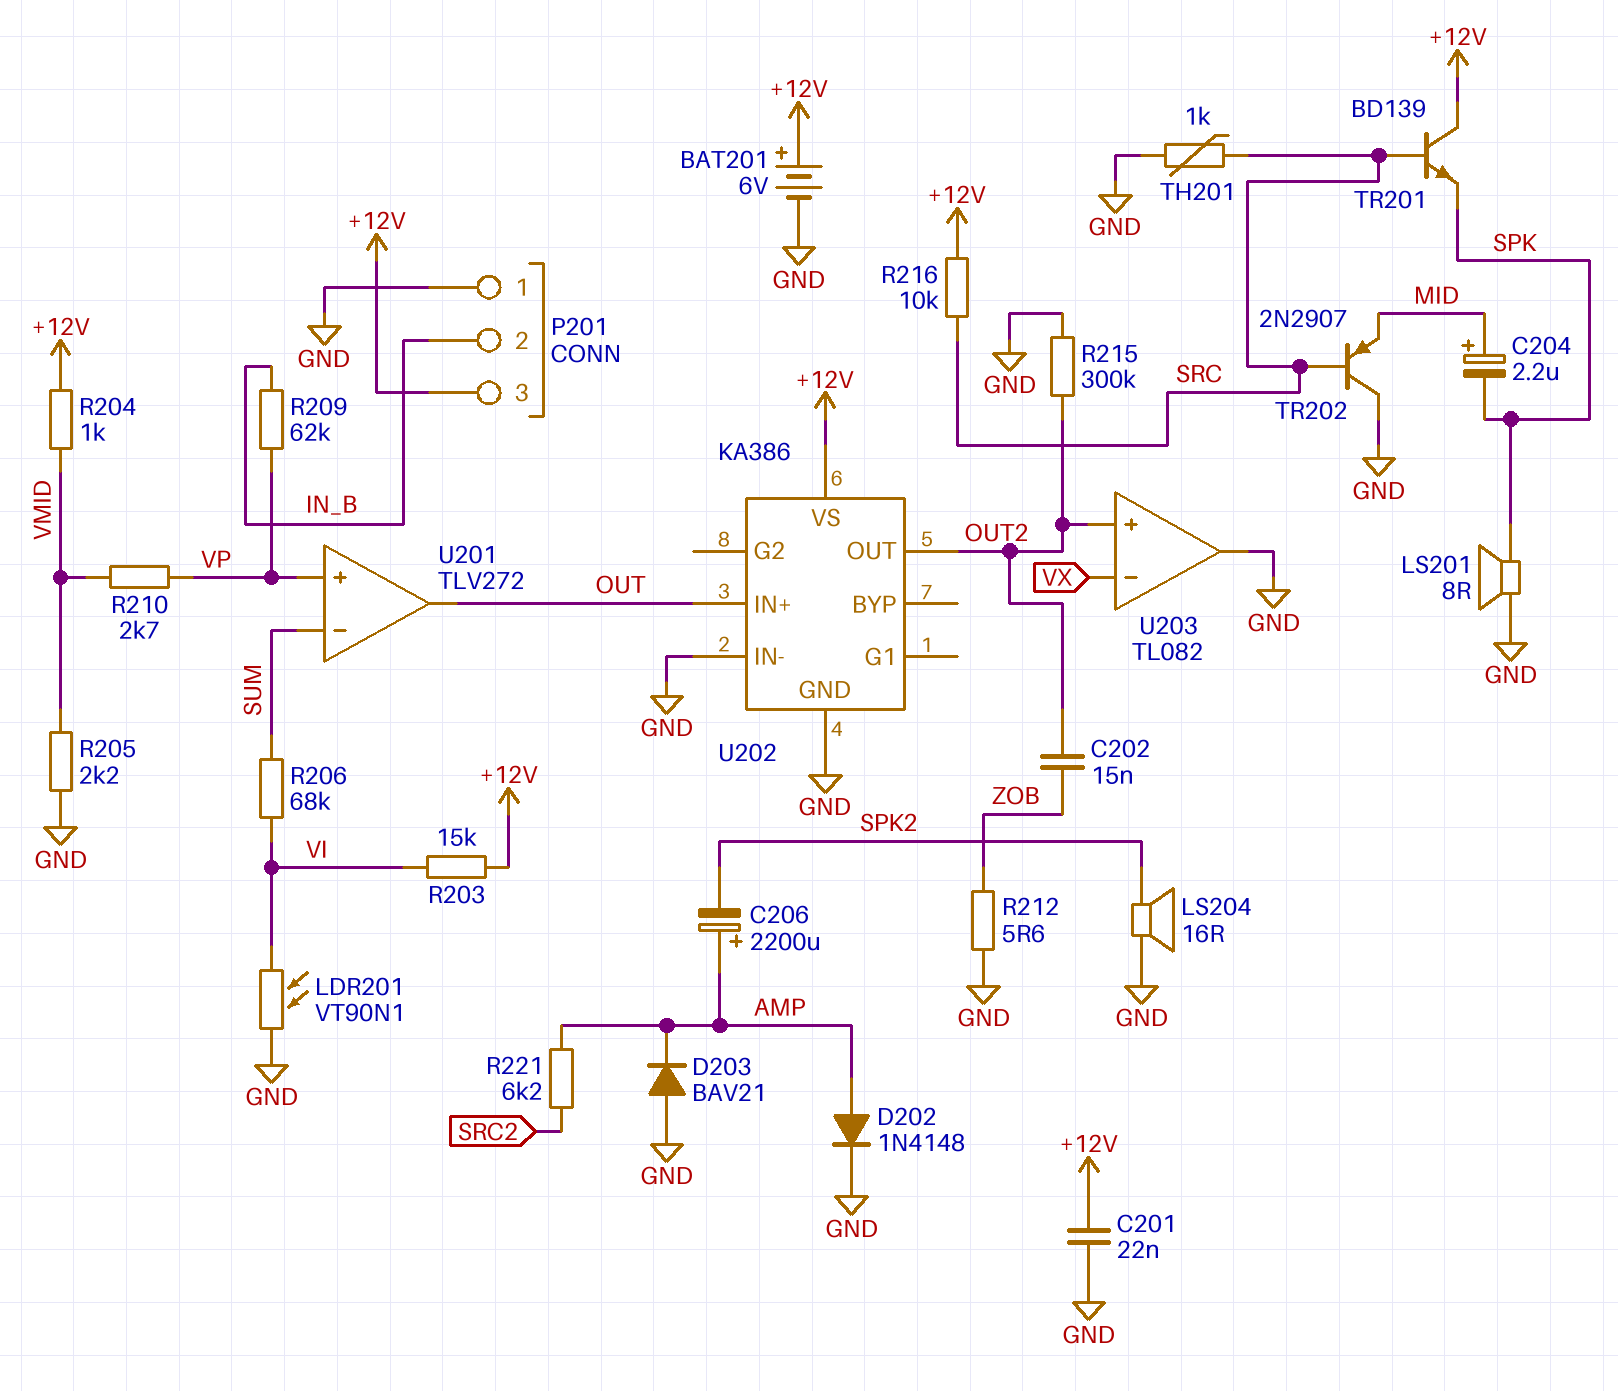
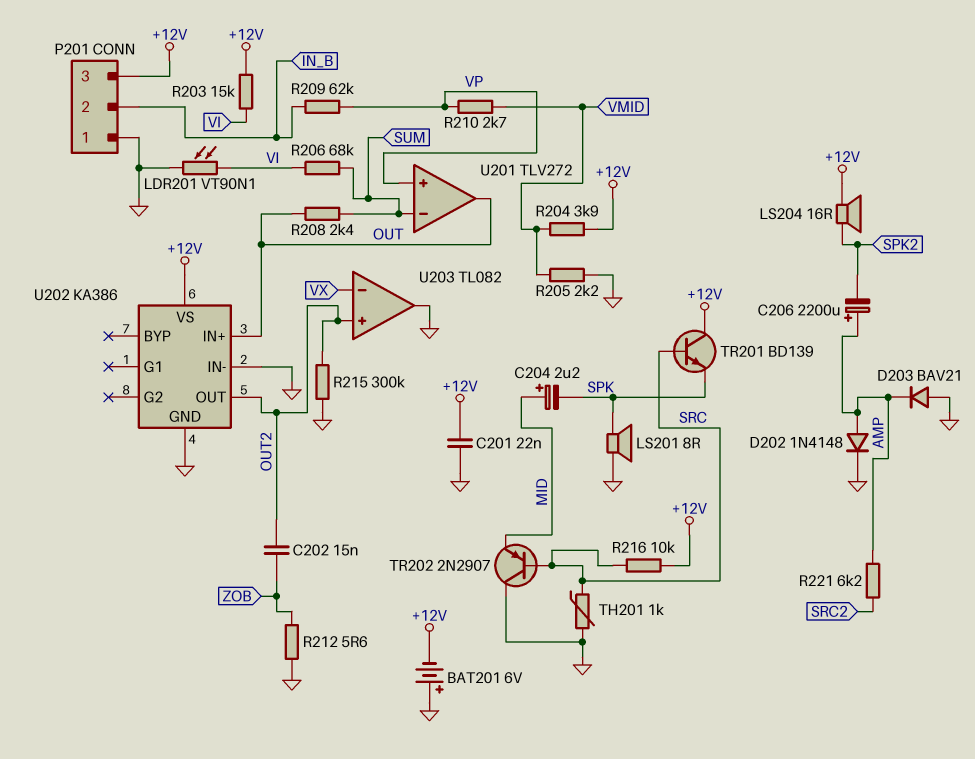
BAT201: 6V (plus +12V, minus GND) -> 6V (plus GND, minus +12V)
LS204: speaker 16R (GND, SPK2) -> speaker 16R (+12V, SPK2)
R204: 1k (+12V, VMID) -> 3.9k (+12V, VMID)
R208: none -> 2.4k (OUT, SUM)

